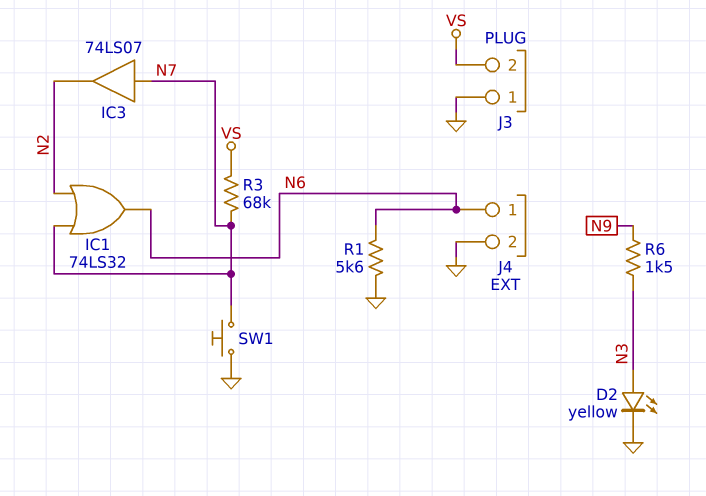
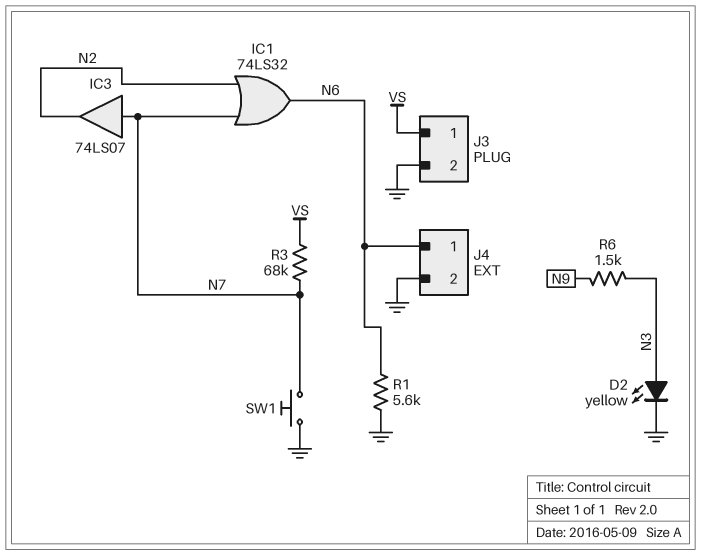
J3 pin 1: GND -> VS
J3 pin 2: VS -> GND

